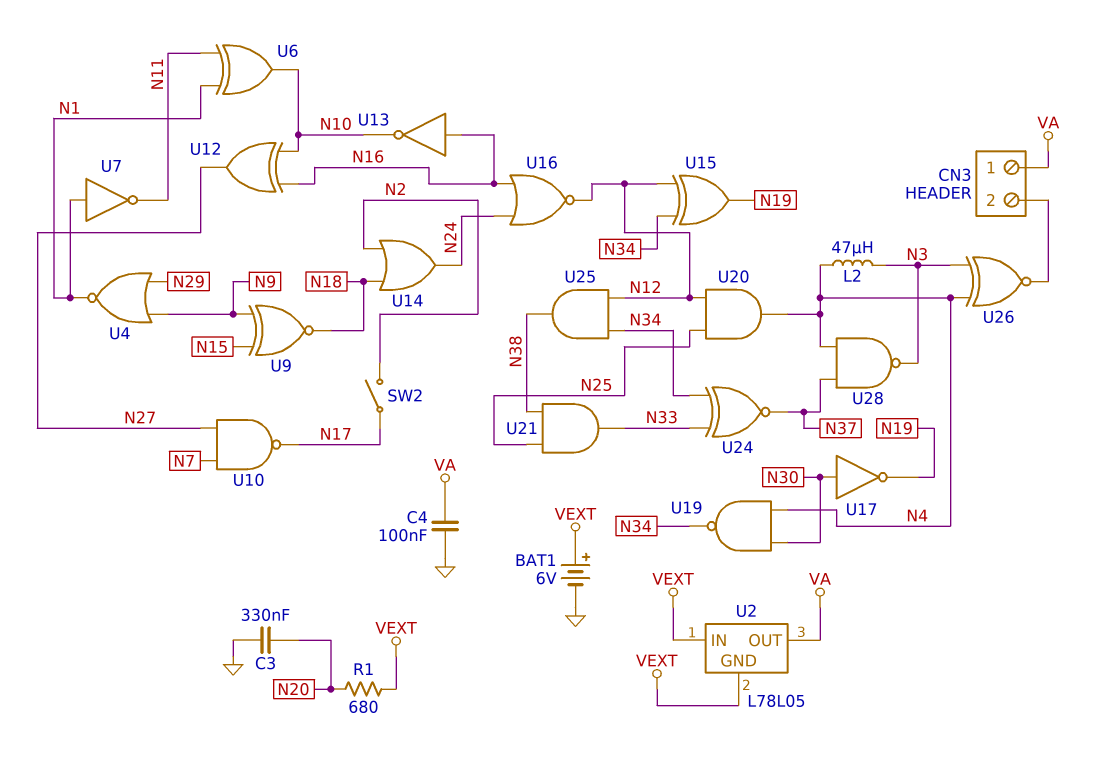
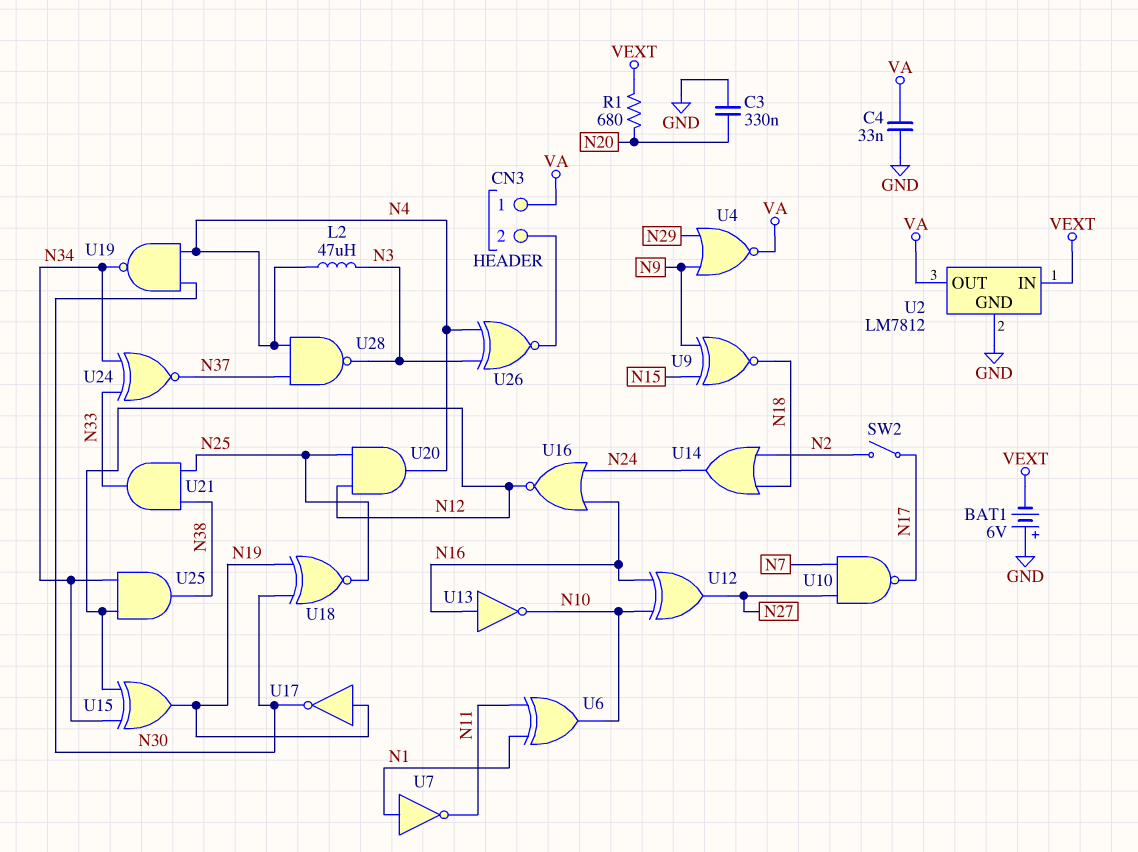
BAT1: 6V (plus VEXT, minus GND) -> 6V (plus GND, minus VEXT)
C4: 100nF (GND, VA) -> 33nF (GND, VA)
U2: L78L05 -> LM7812
U2 pin GND: VEXT -> GND
U4: NOR (in N9, in N29, out N1) -> NOR (in N9, in N29, out VA)
U17: NOT (in N30, out N19) -> NOT (in N19, out N30)
U18: none -> XNOR (in N19, in N30, out N25)

